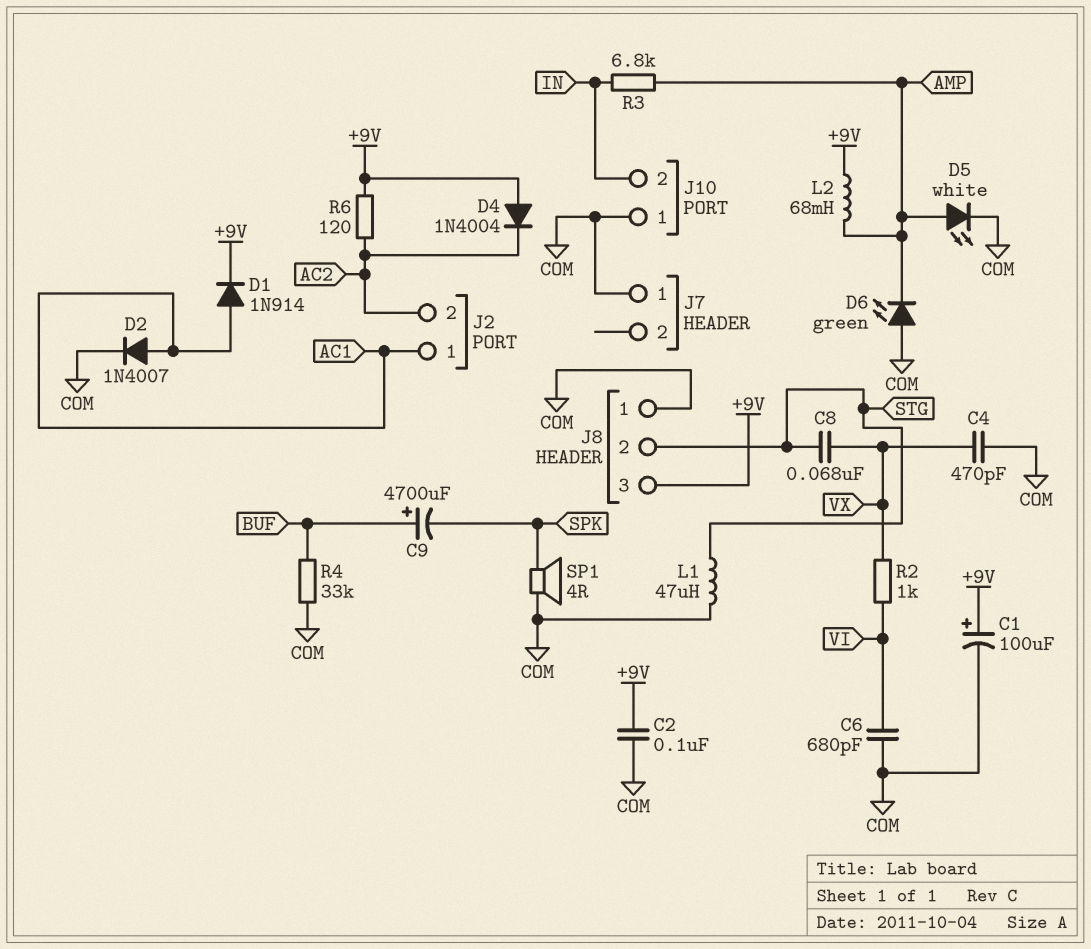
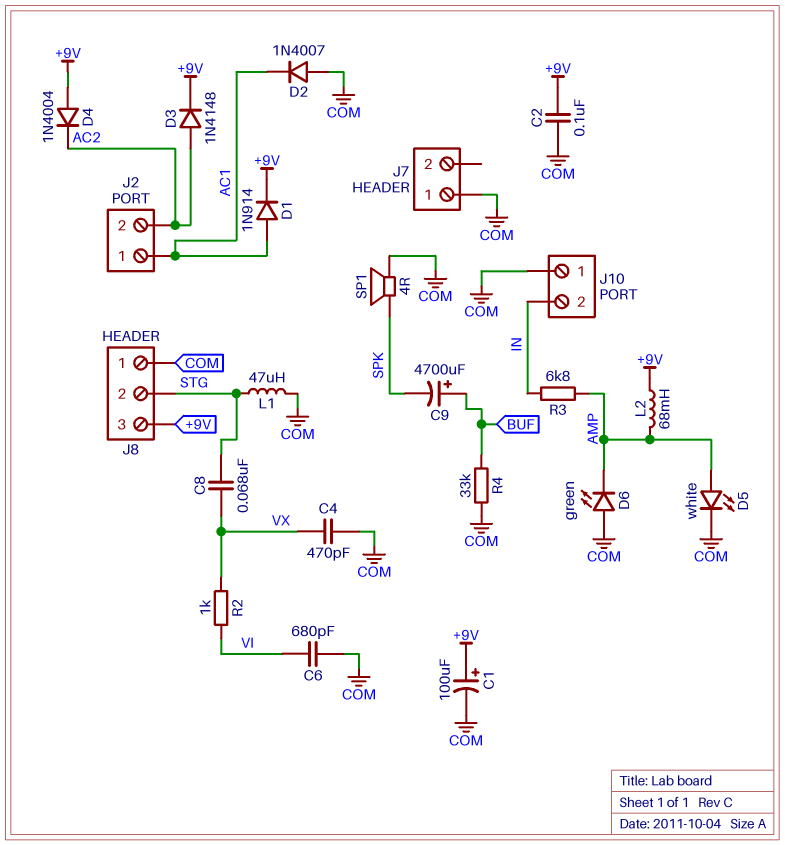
D2: diode 1N4007 (A AC1, K COM) -> diode 1N4007 (A COM, K AC1)
D3: none -> diode 1N4148 (A AC2, K +9V)
R6: 120 (+9V, AC2) -> none

